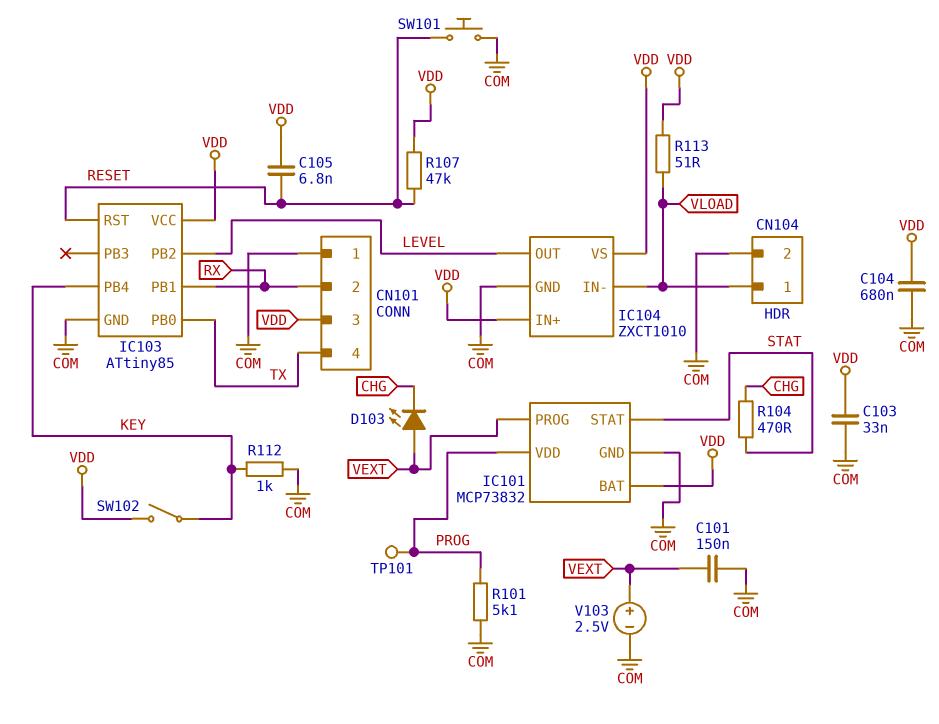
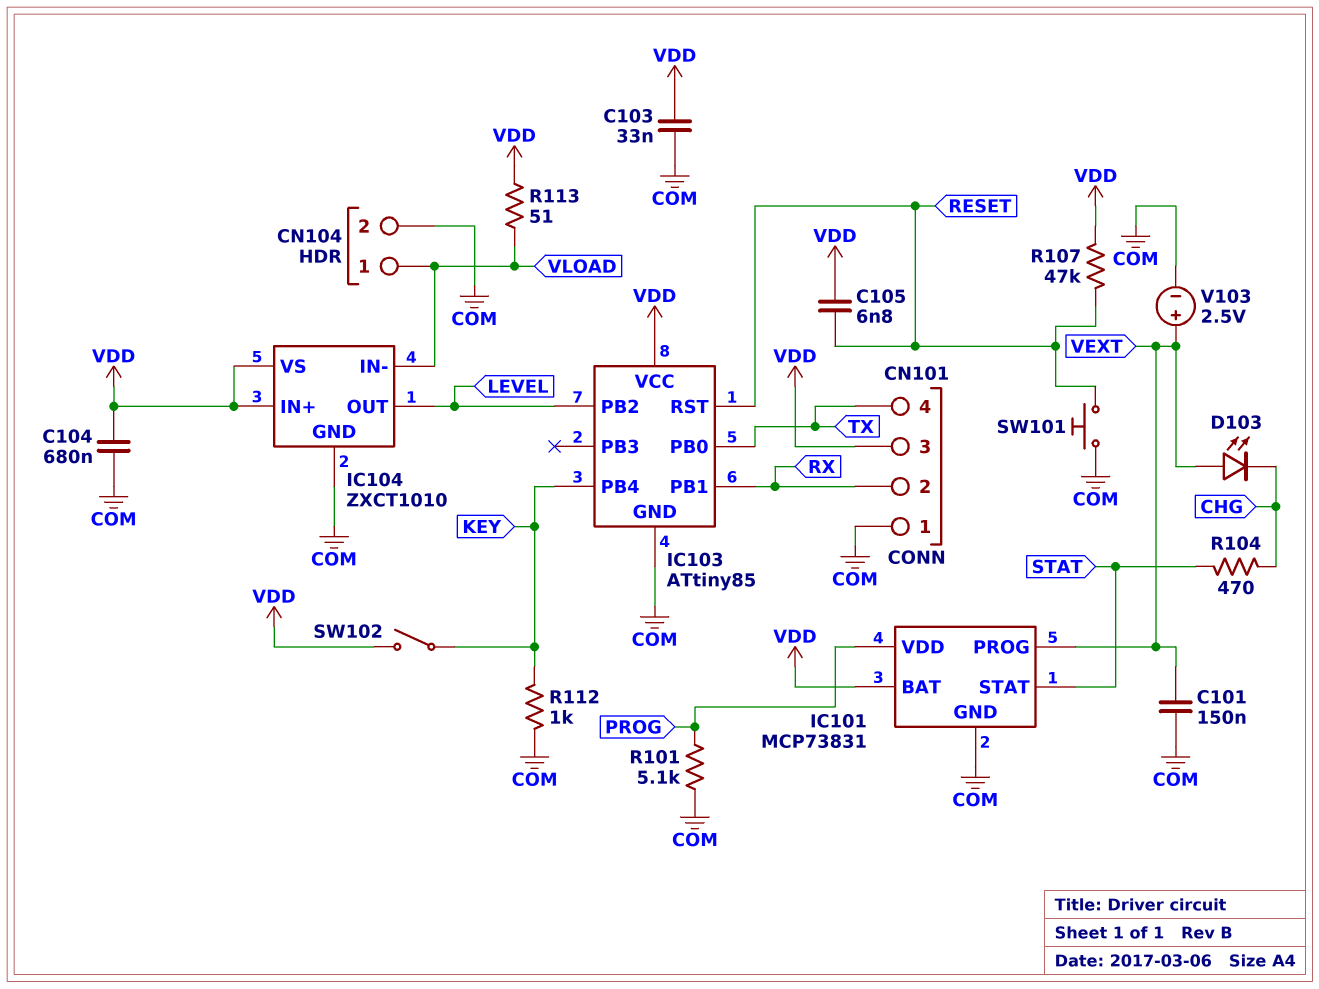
IC101: MCP73832 -> MCP73831
TP101: test point (PROG) -> none

